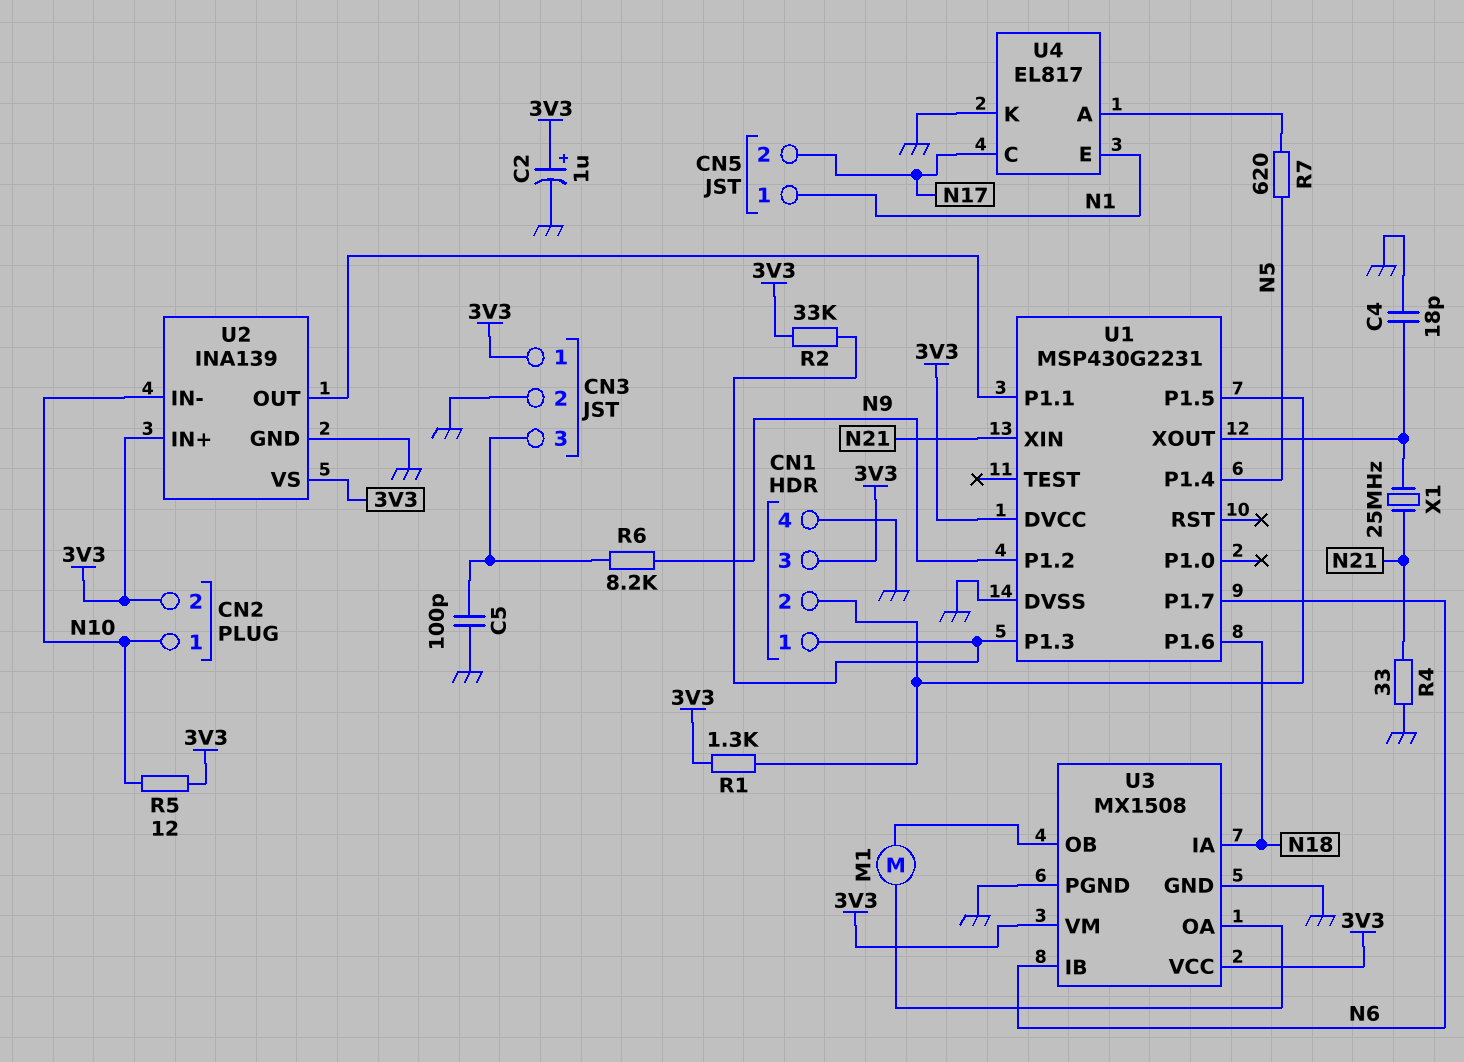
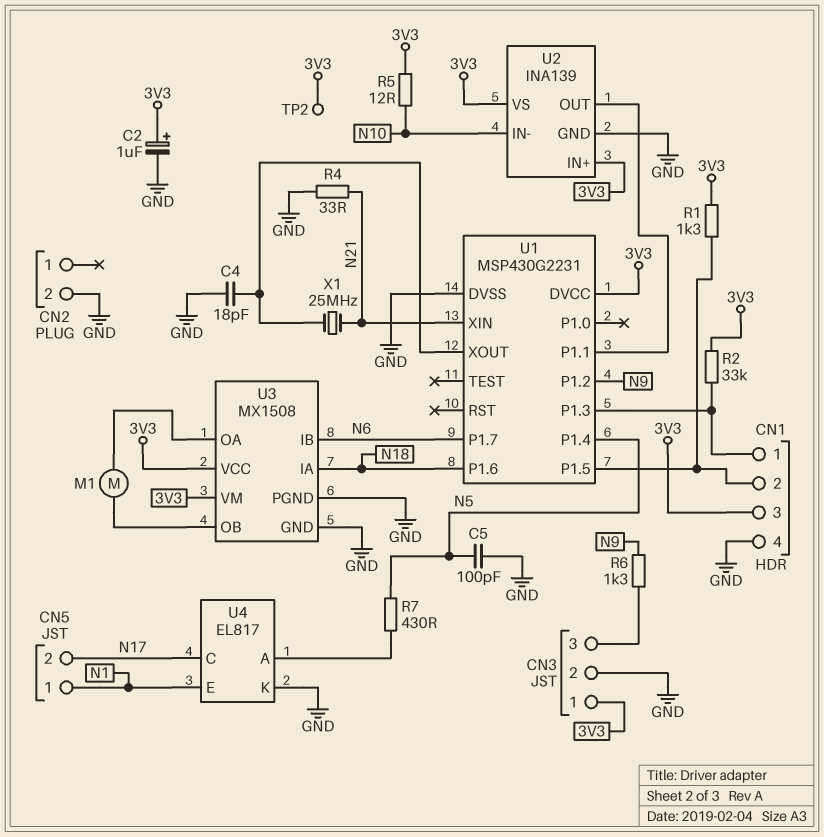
C5: 100pF (CN3/3, GND) -> 100pF (GND, N5)
CN2 pin 1: N10 -> none
CN2 pin 2: 3V3 -> GND
R6: 8.2k (CN3/3, N9) -> 1.3k (CN3/3, N9)
R7: 620 (N5, U4/A) -> 430 (N5, U4/A)
TP2: none -> test point (3V3)

